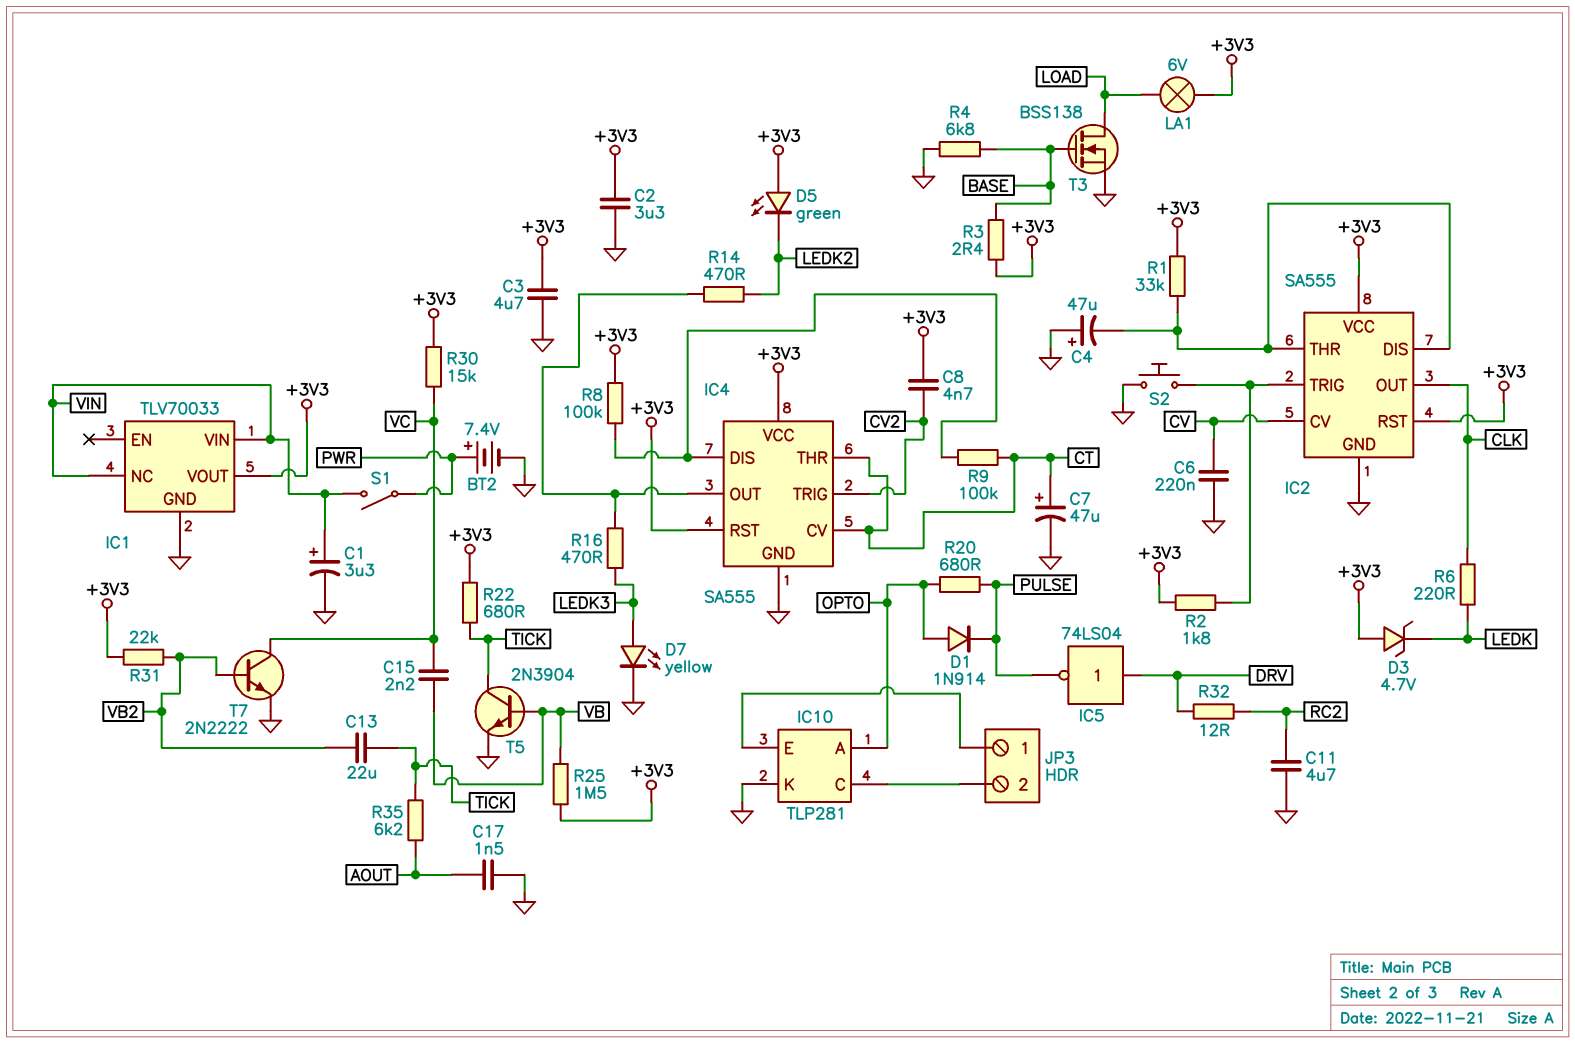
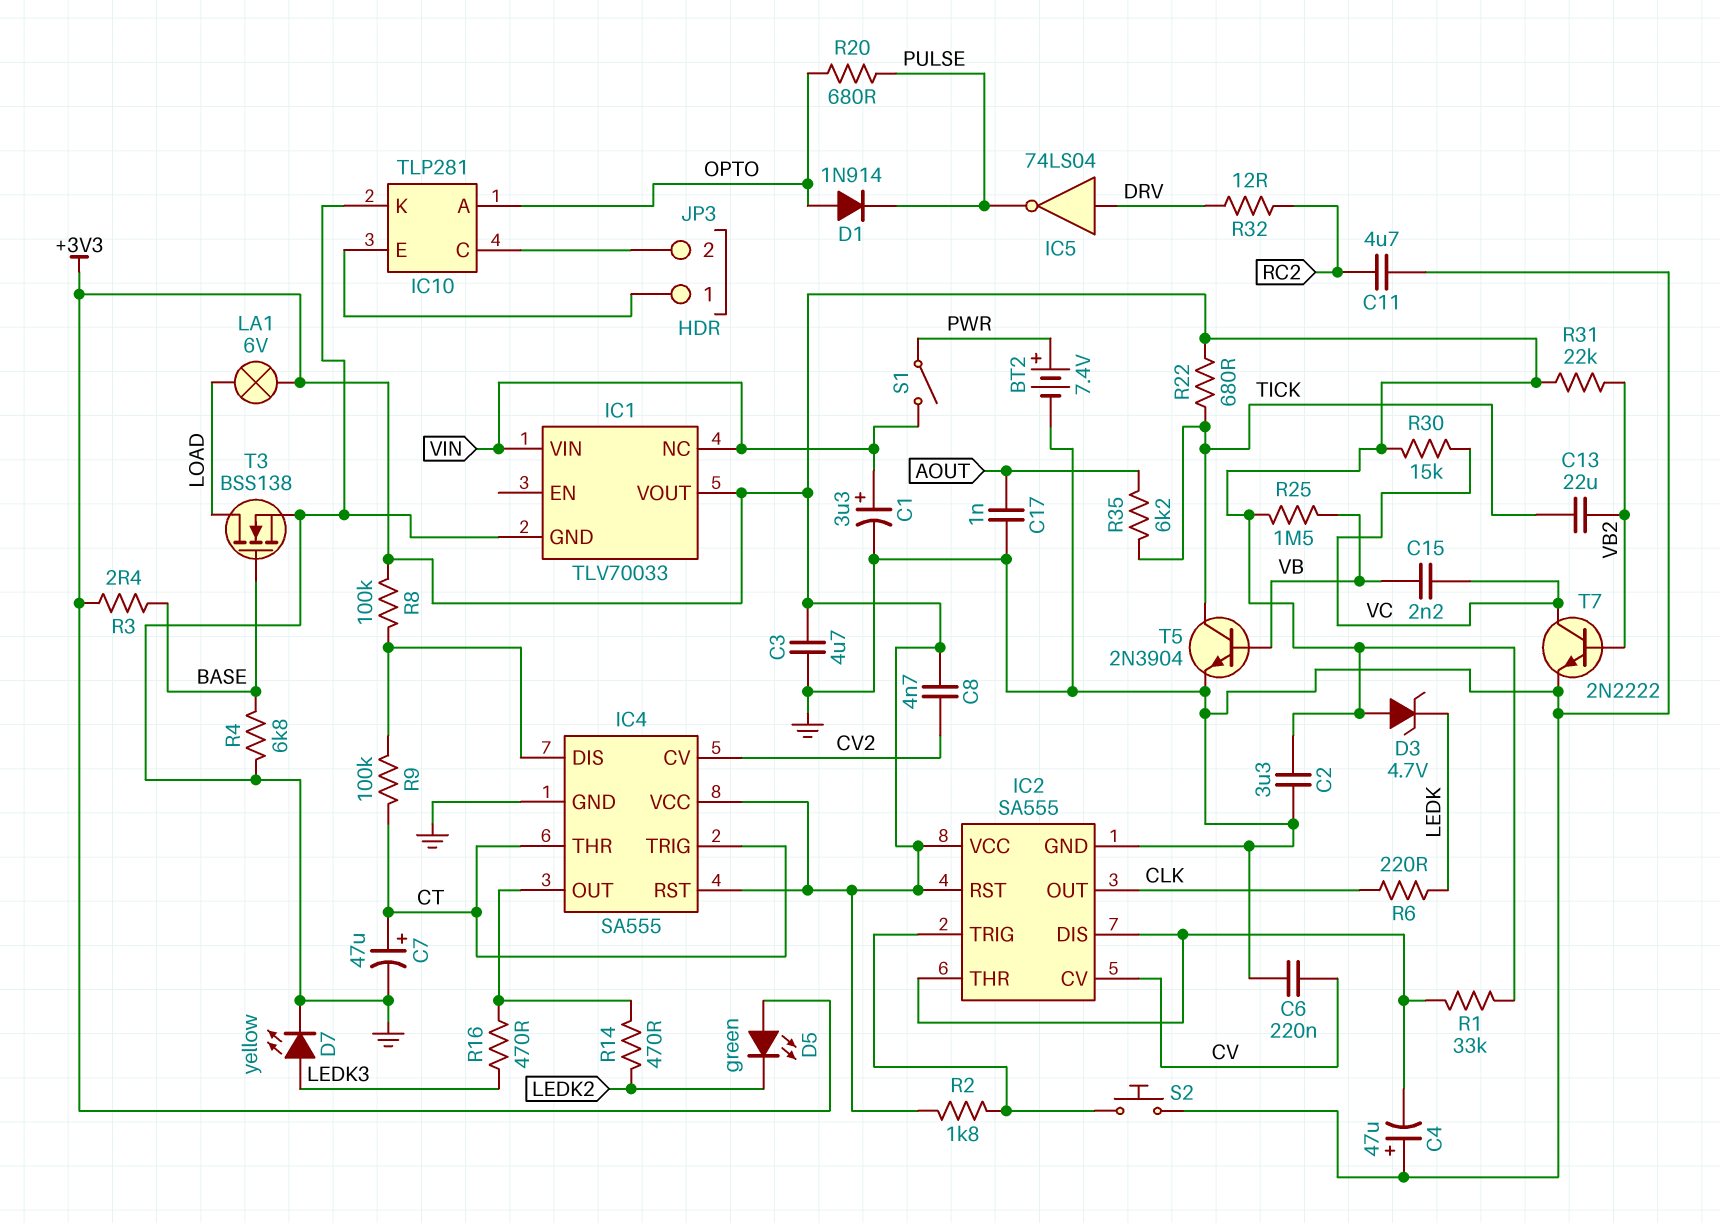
C17: 1.5nF (AOUT, GND) -> 1nF (AOUT, GND)
IC4 pin CV: CT -> CV2
IC4 pin TRIG: CV2 -> CT

